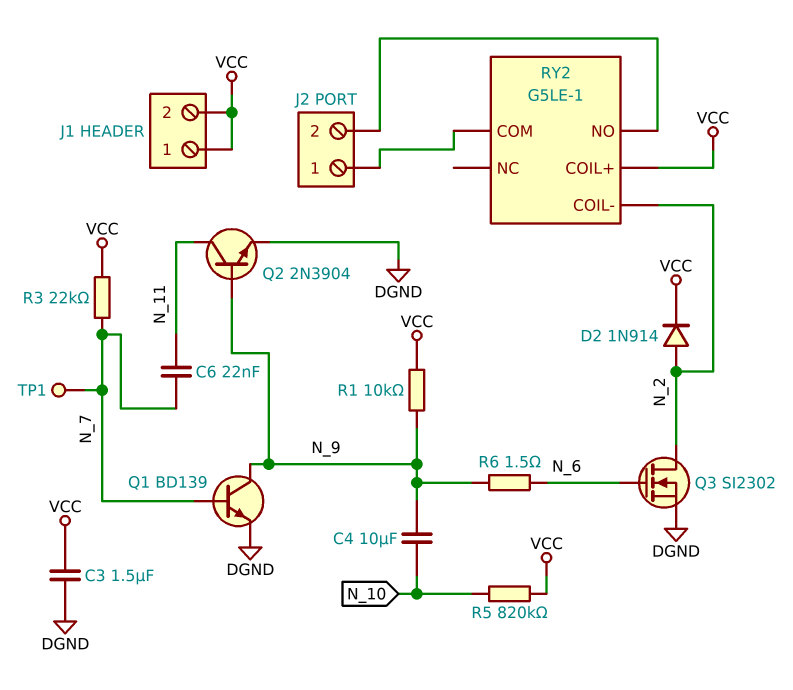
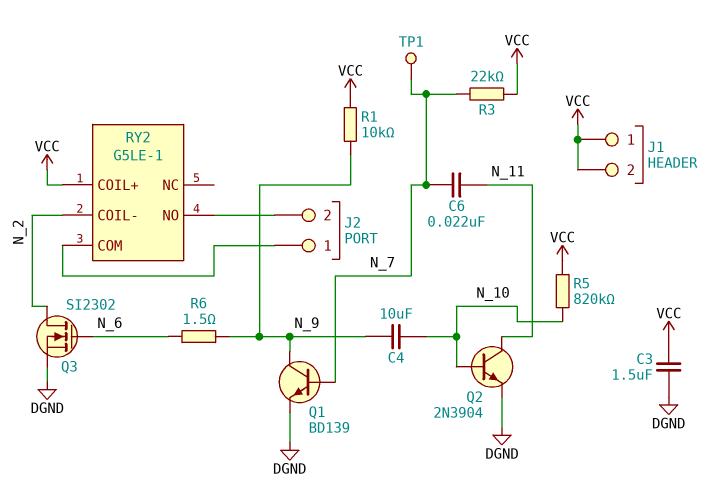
D2: diode 1N914 (A N_2, K VCC) -> none
Q2: NPN 2N3904 (B N_9, C N_11, E DGND) -> NPN 2N3904 (B N_10, C N_11, E DGND)

